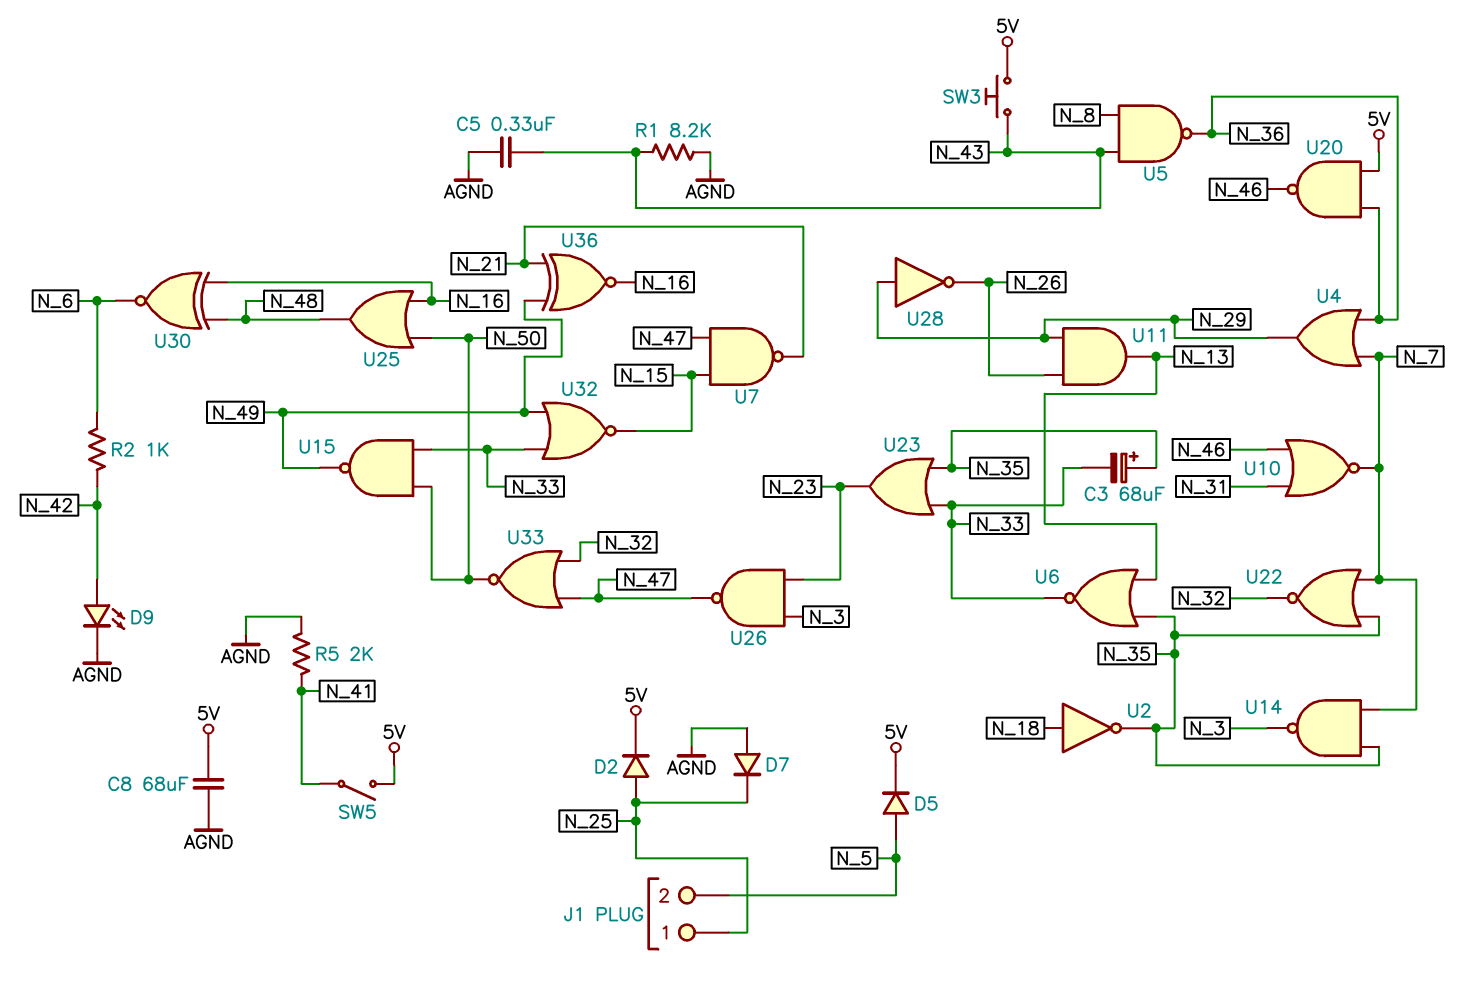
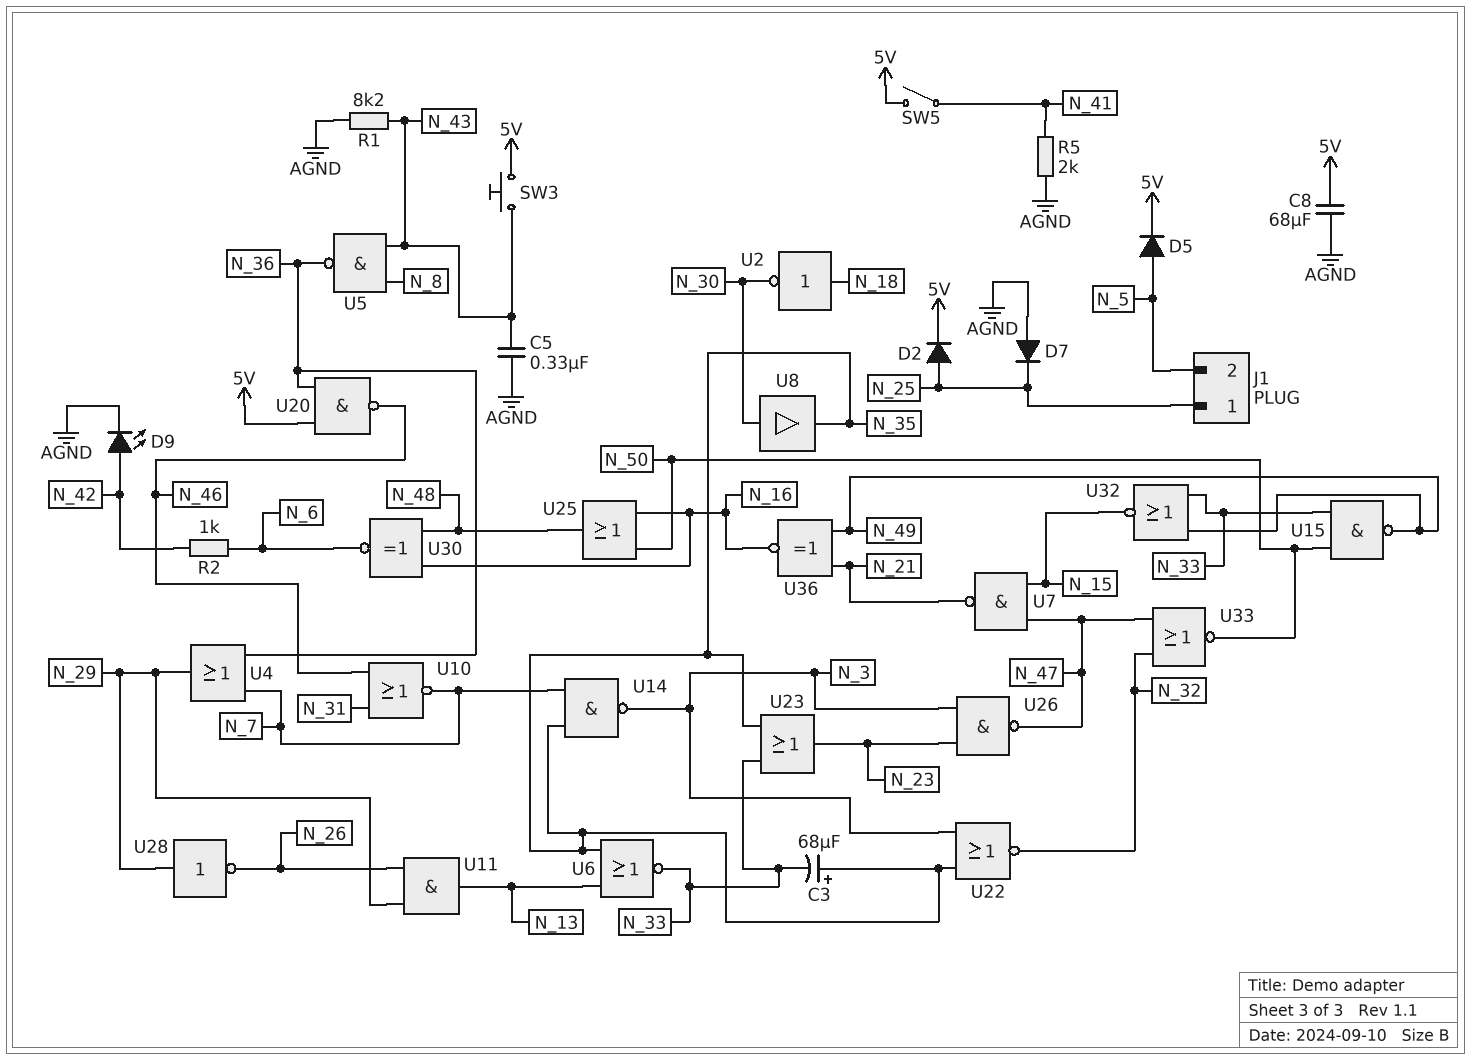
U2: NOT (in N_18, out N_35) -> NOT (in N_18, out N_30)
U8: none -> buffer (in N_30, out N_35)
U22: NOR (in N_7, in N_35, out N_32) -> NOR (in N_3, in N_35, out N_32)

